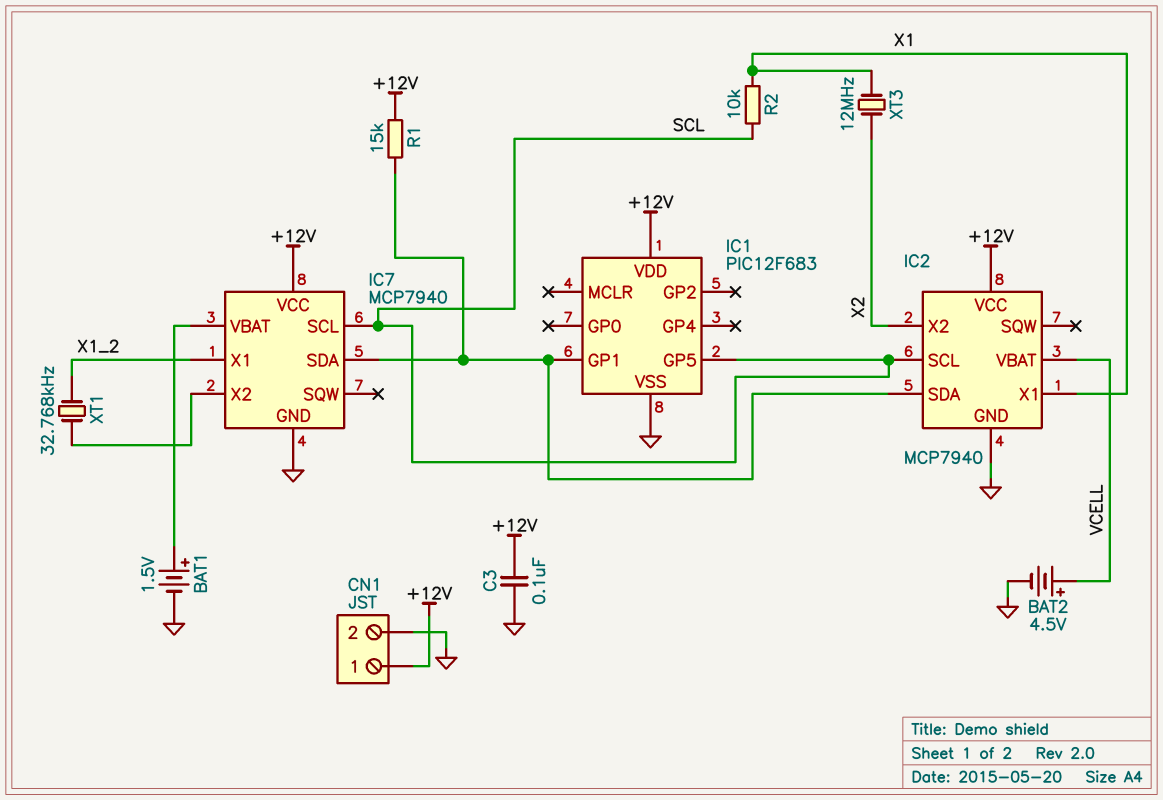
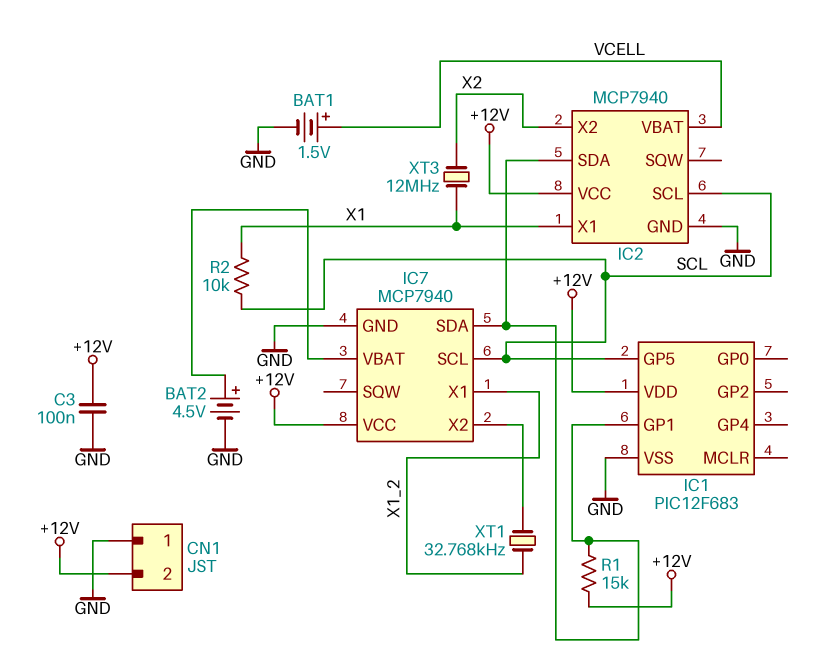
BAT1: 1.5V (plus IC7/VBAT, minus GND) -> 1.5V (plus VCELL, minus GND)
BAT2: 4.5V (plus VCELL, minus GND) -> 4.5V (plus IC7/VBAT, minus GND)
CN1 pin 1: +12V -> GND
CN1 pin 2: GND -> +12V

